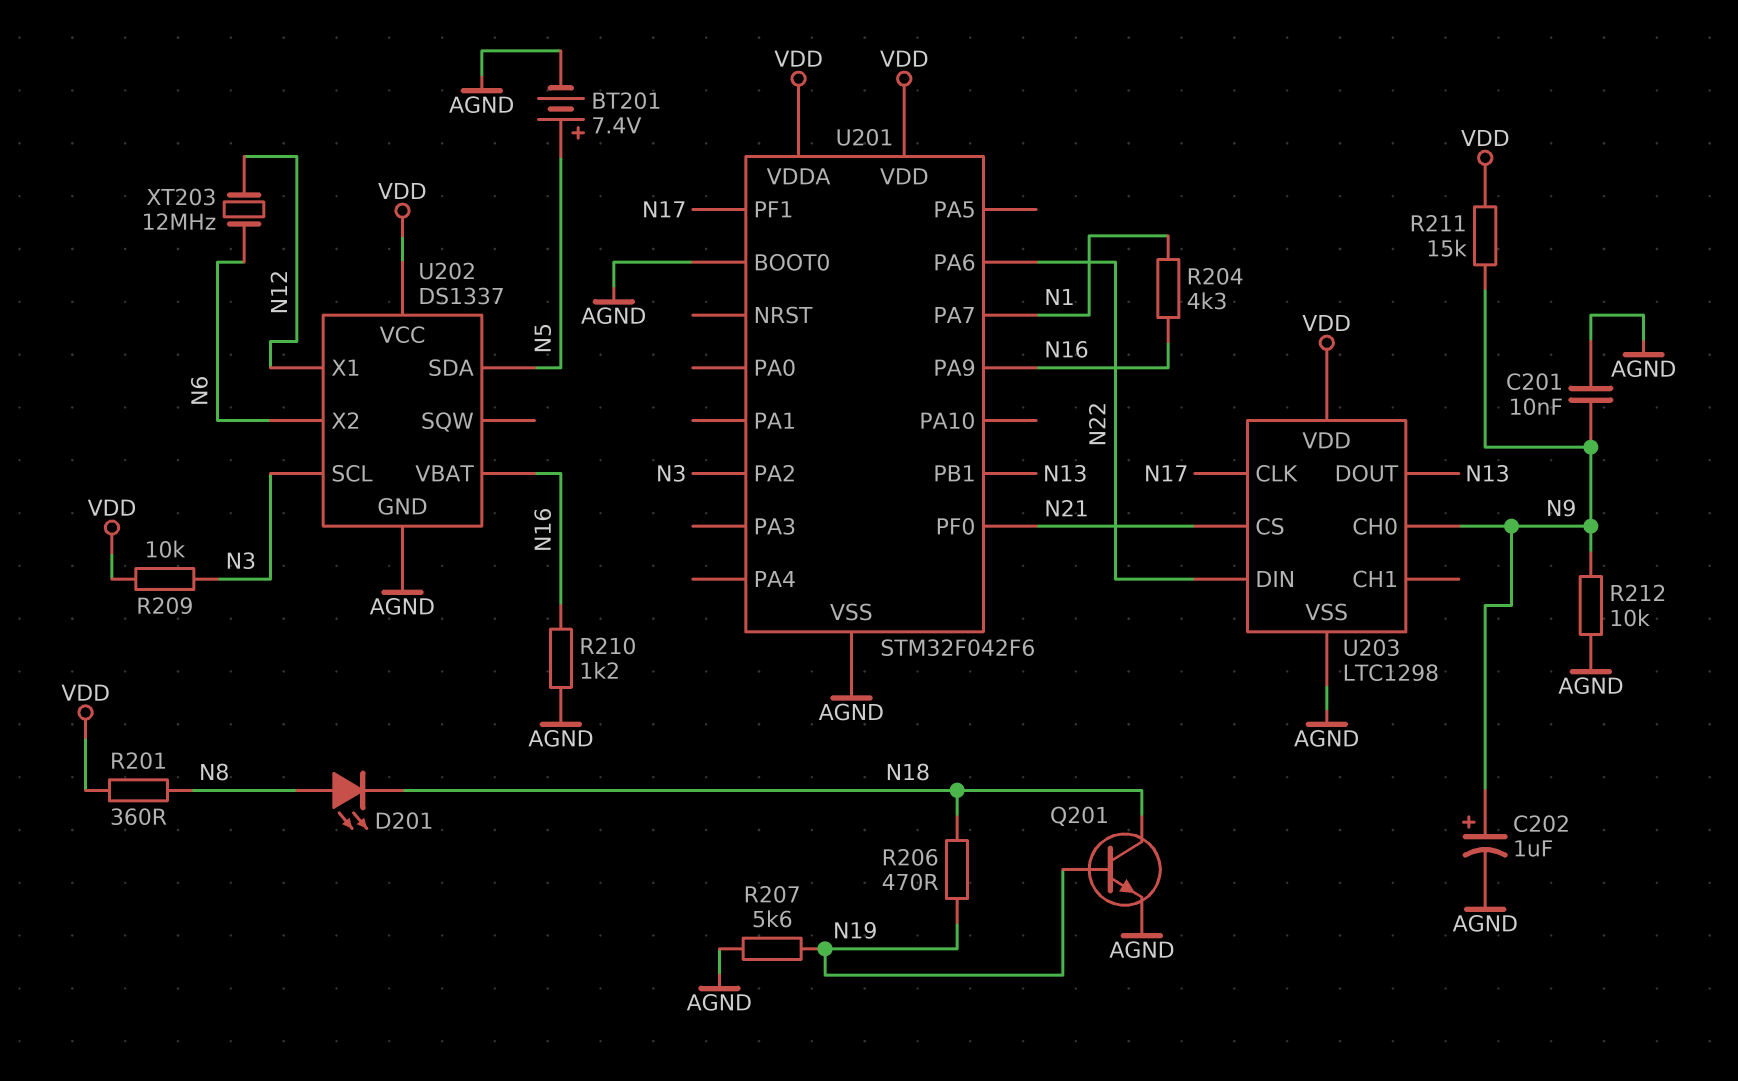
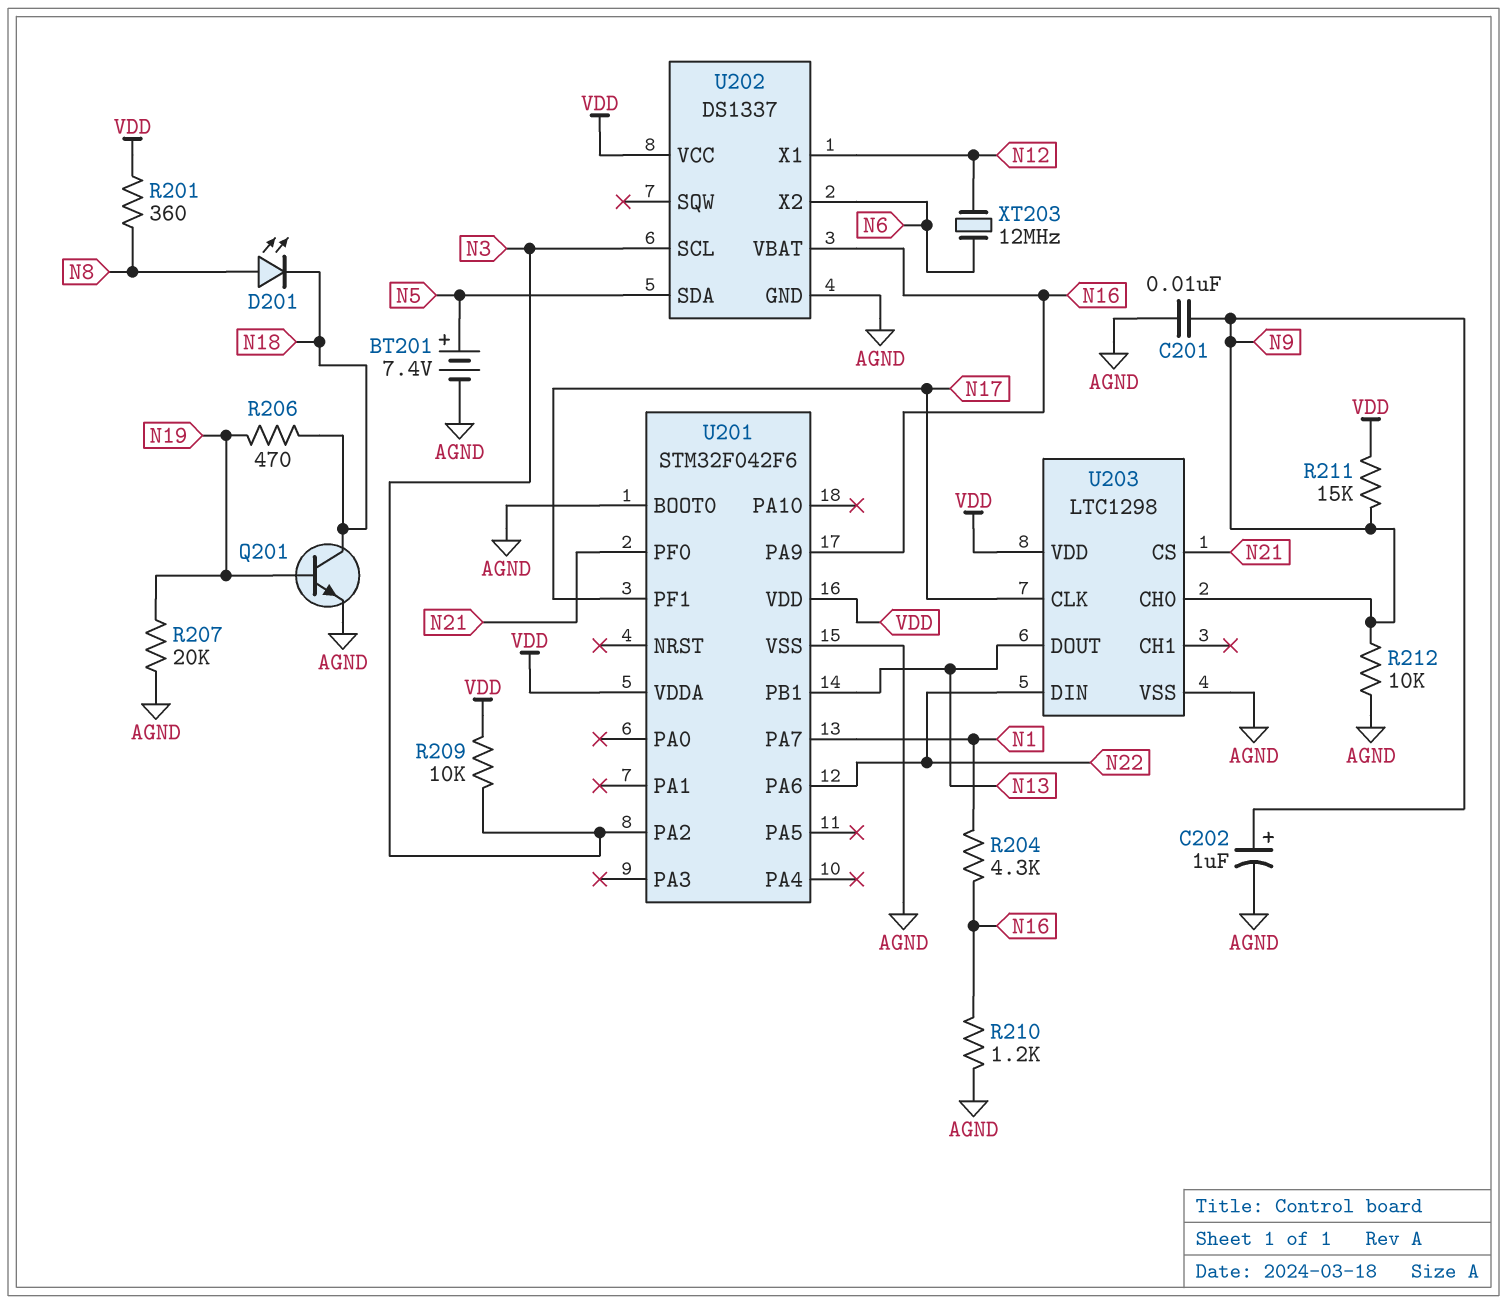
R207: 5.6k (AGND, N19) -> 20k (AGND, N19)

